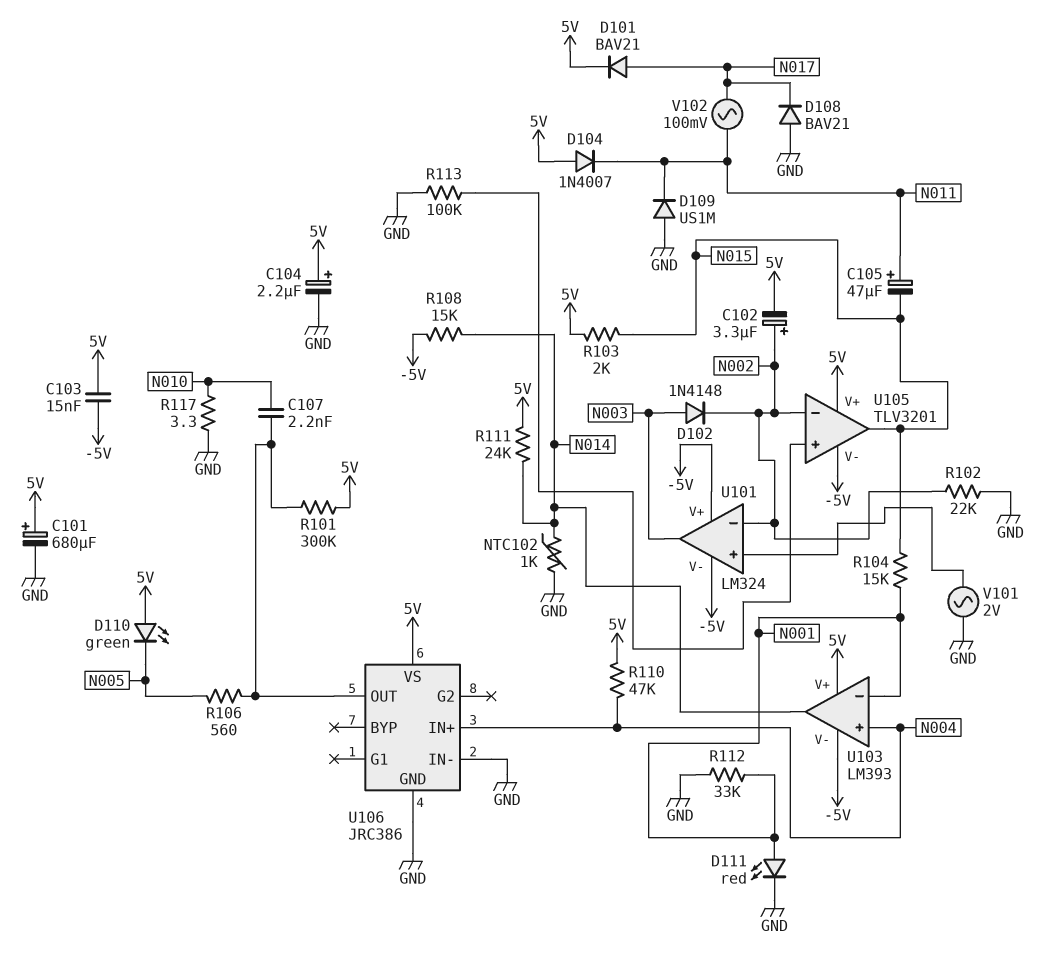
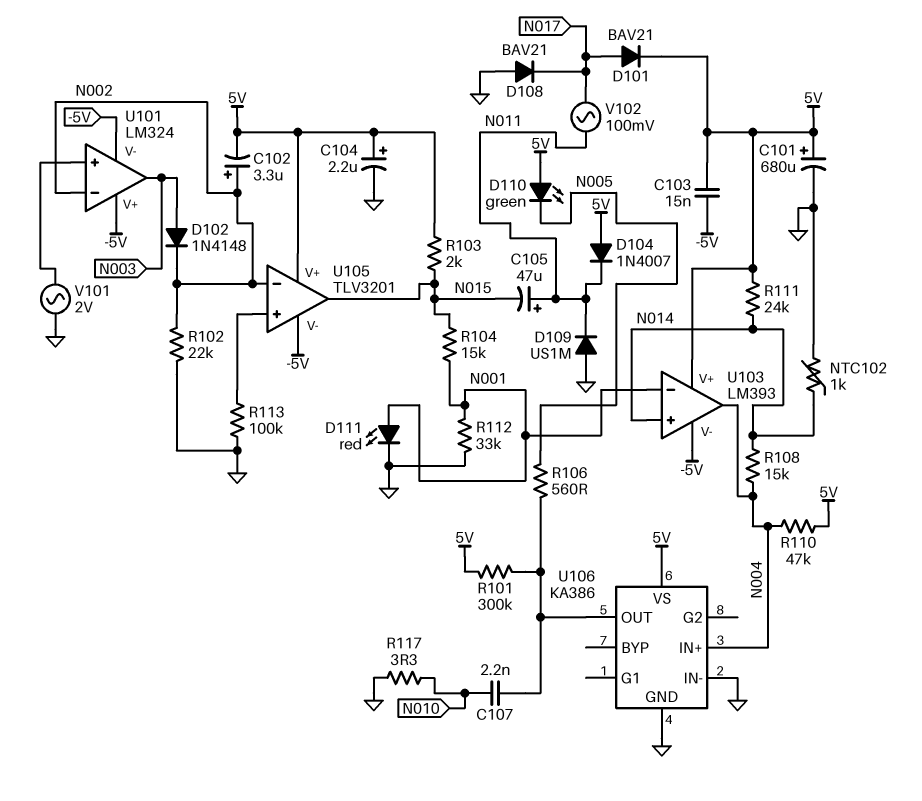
R108: 15k (-5V, N014) -> 15k (N004, N014)
U103 pin in+: N004 -> N014
U103 pin out: N014 -> N004
U106: JRC386 -> KA386

